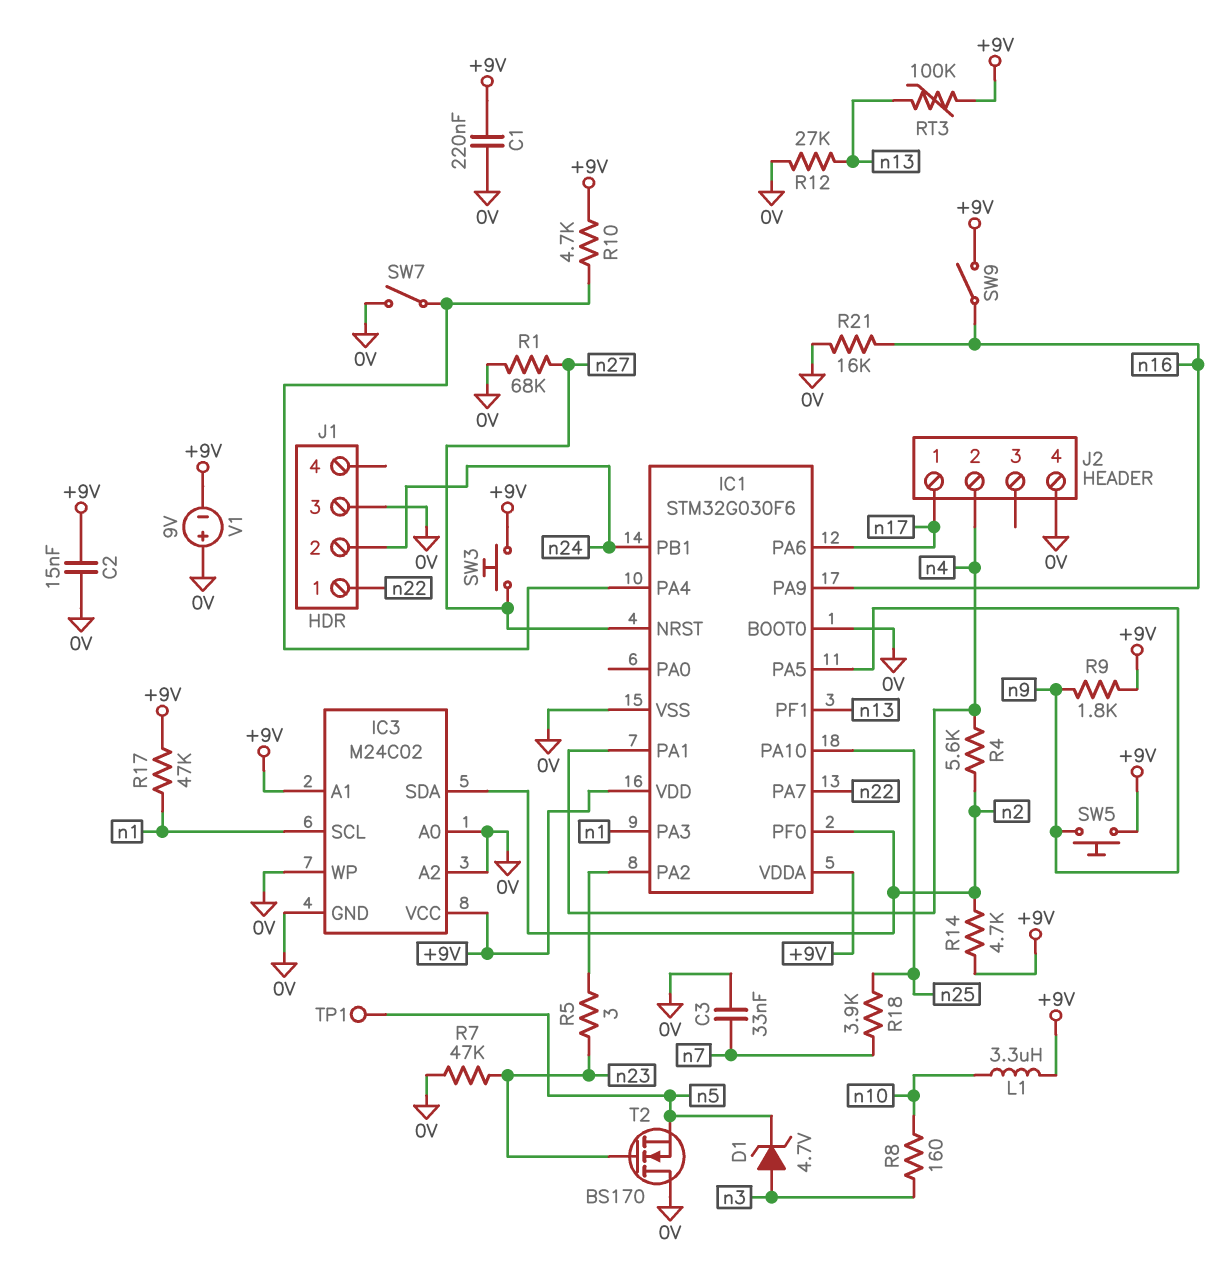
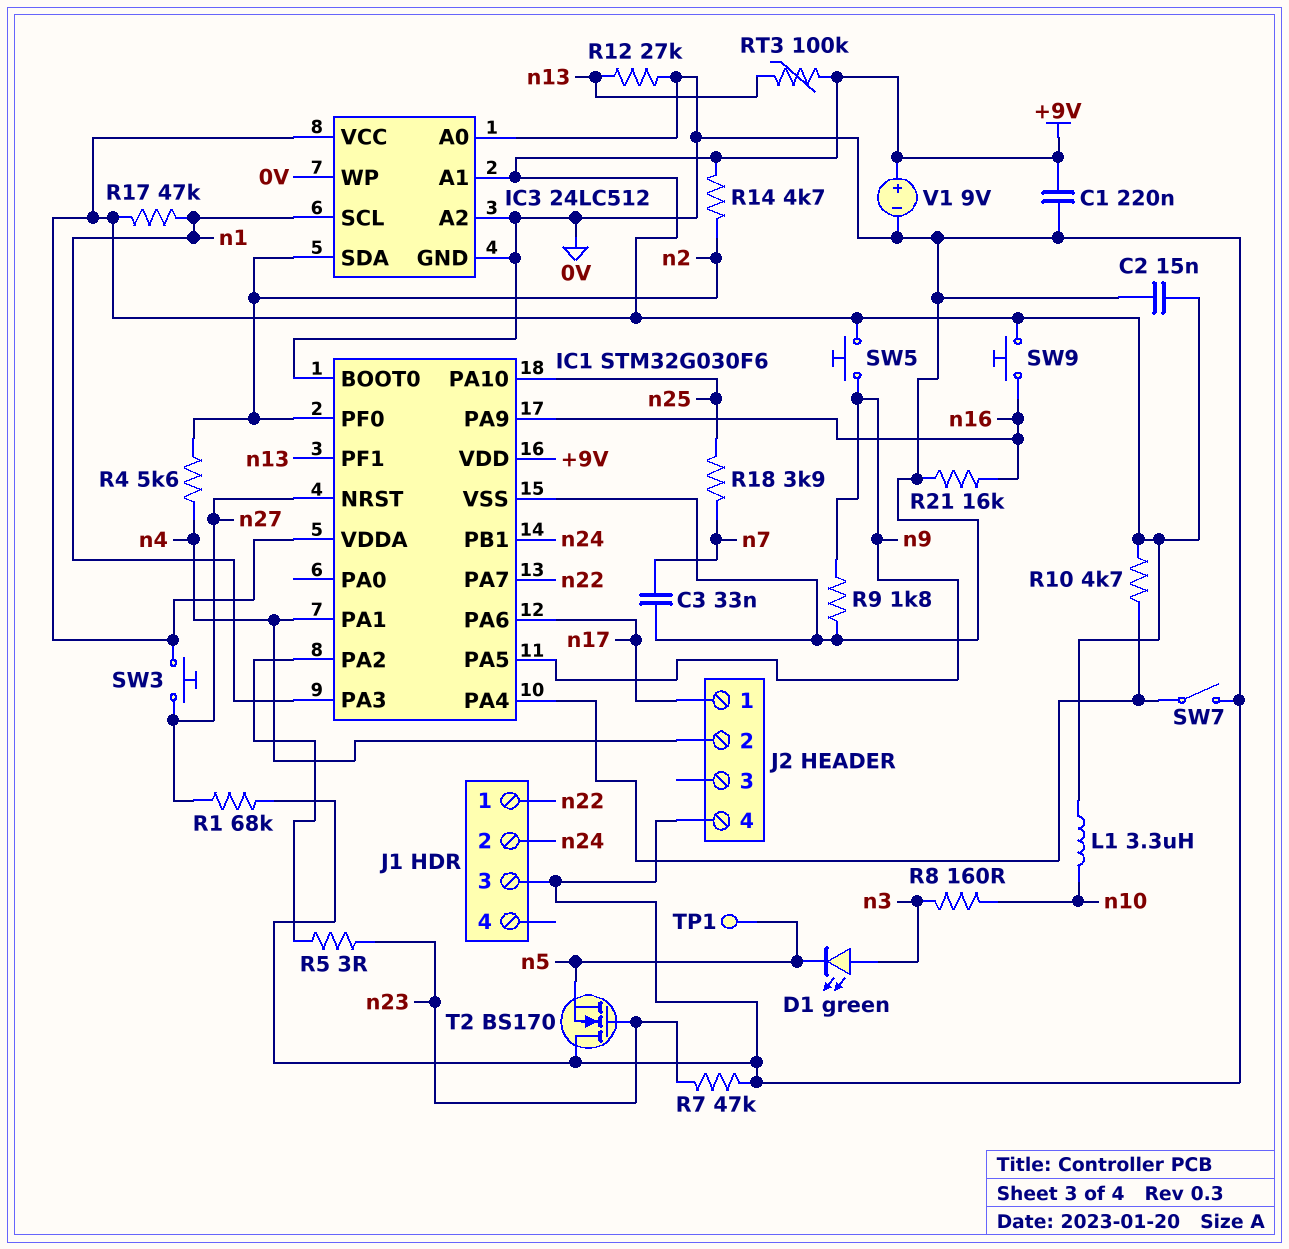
D1: zener 4.7V (A n3, K n5) -> LED green (A n3, K n5)
IC3: M24C02 -> 24LC512
R9: 1.8k (+9V, n9) -> 1.8k (0V, n9)
SW9: switch (+9V, n16) -> button (+9V, n16)
V1: 9V (plus 0V, minus +9V) -> 9V (plus +9V, minus 0V)

